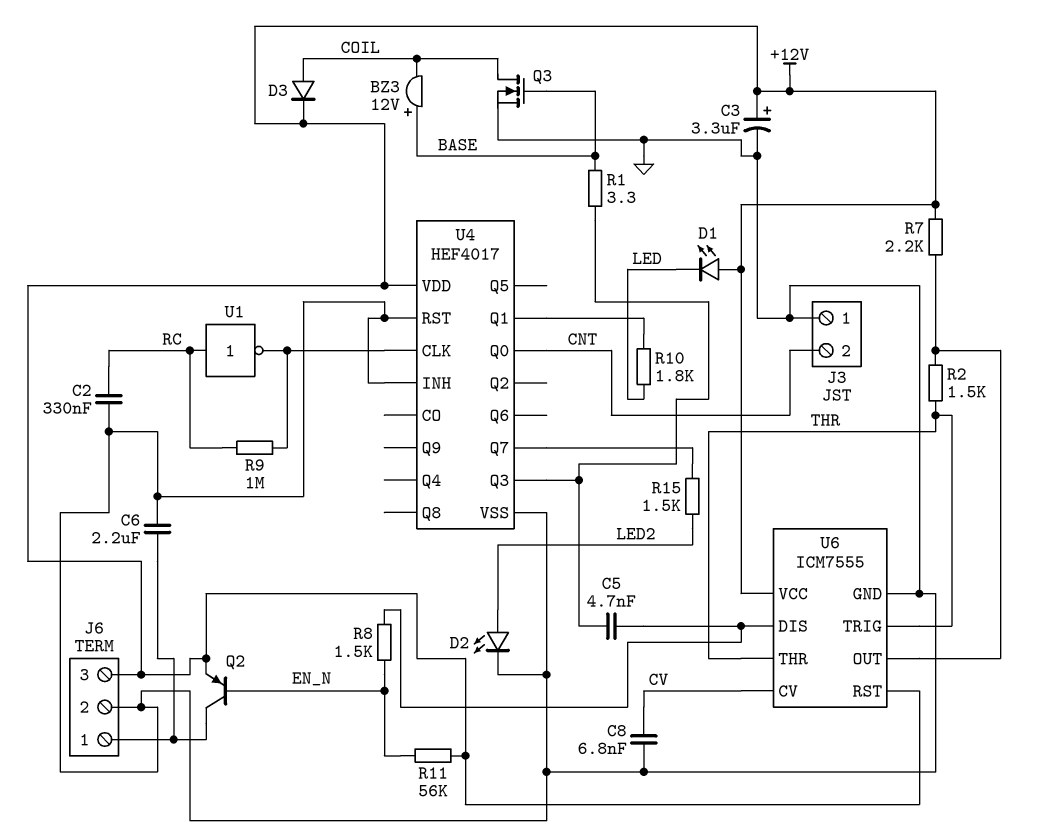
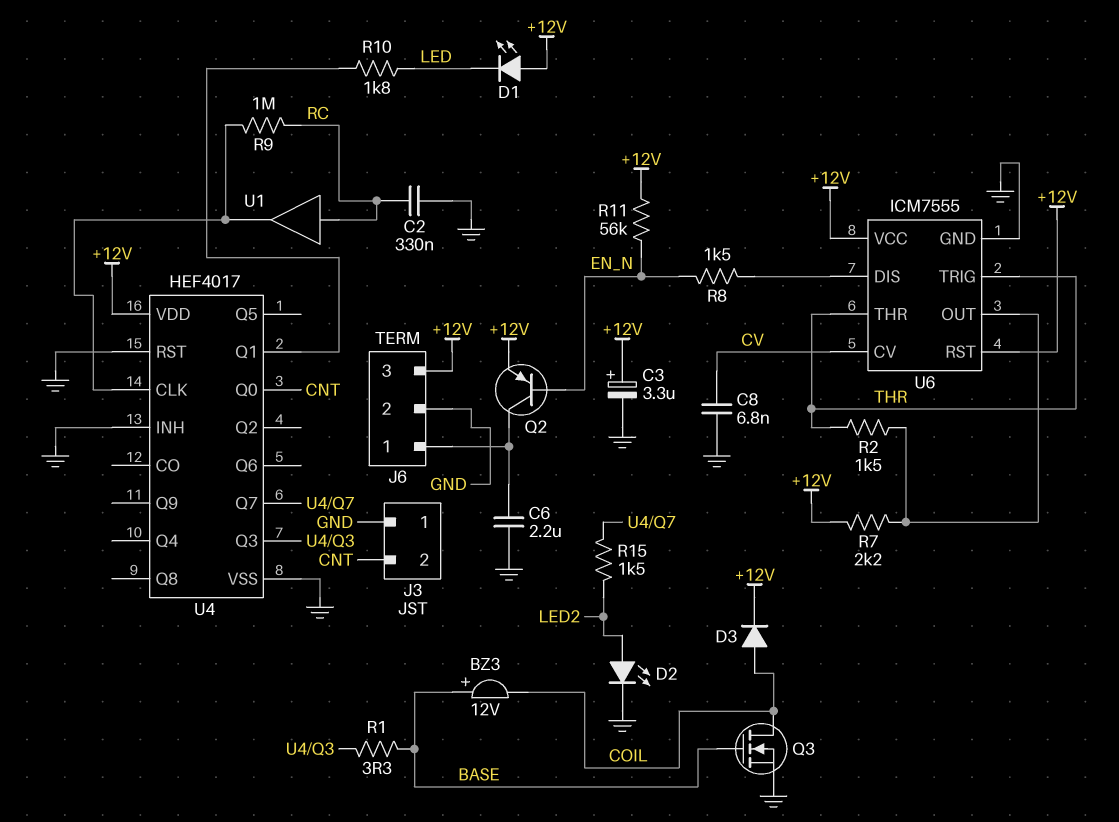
C5: 4.7nF (U4/Q3, U6/DIS) -> none
U1: NOT (in RC, out U4/CLK) -> buffer (in RC, out U4/CLK)

